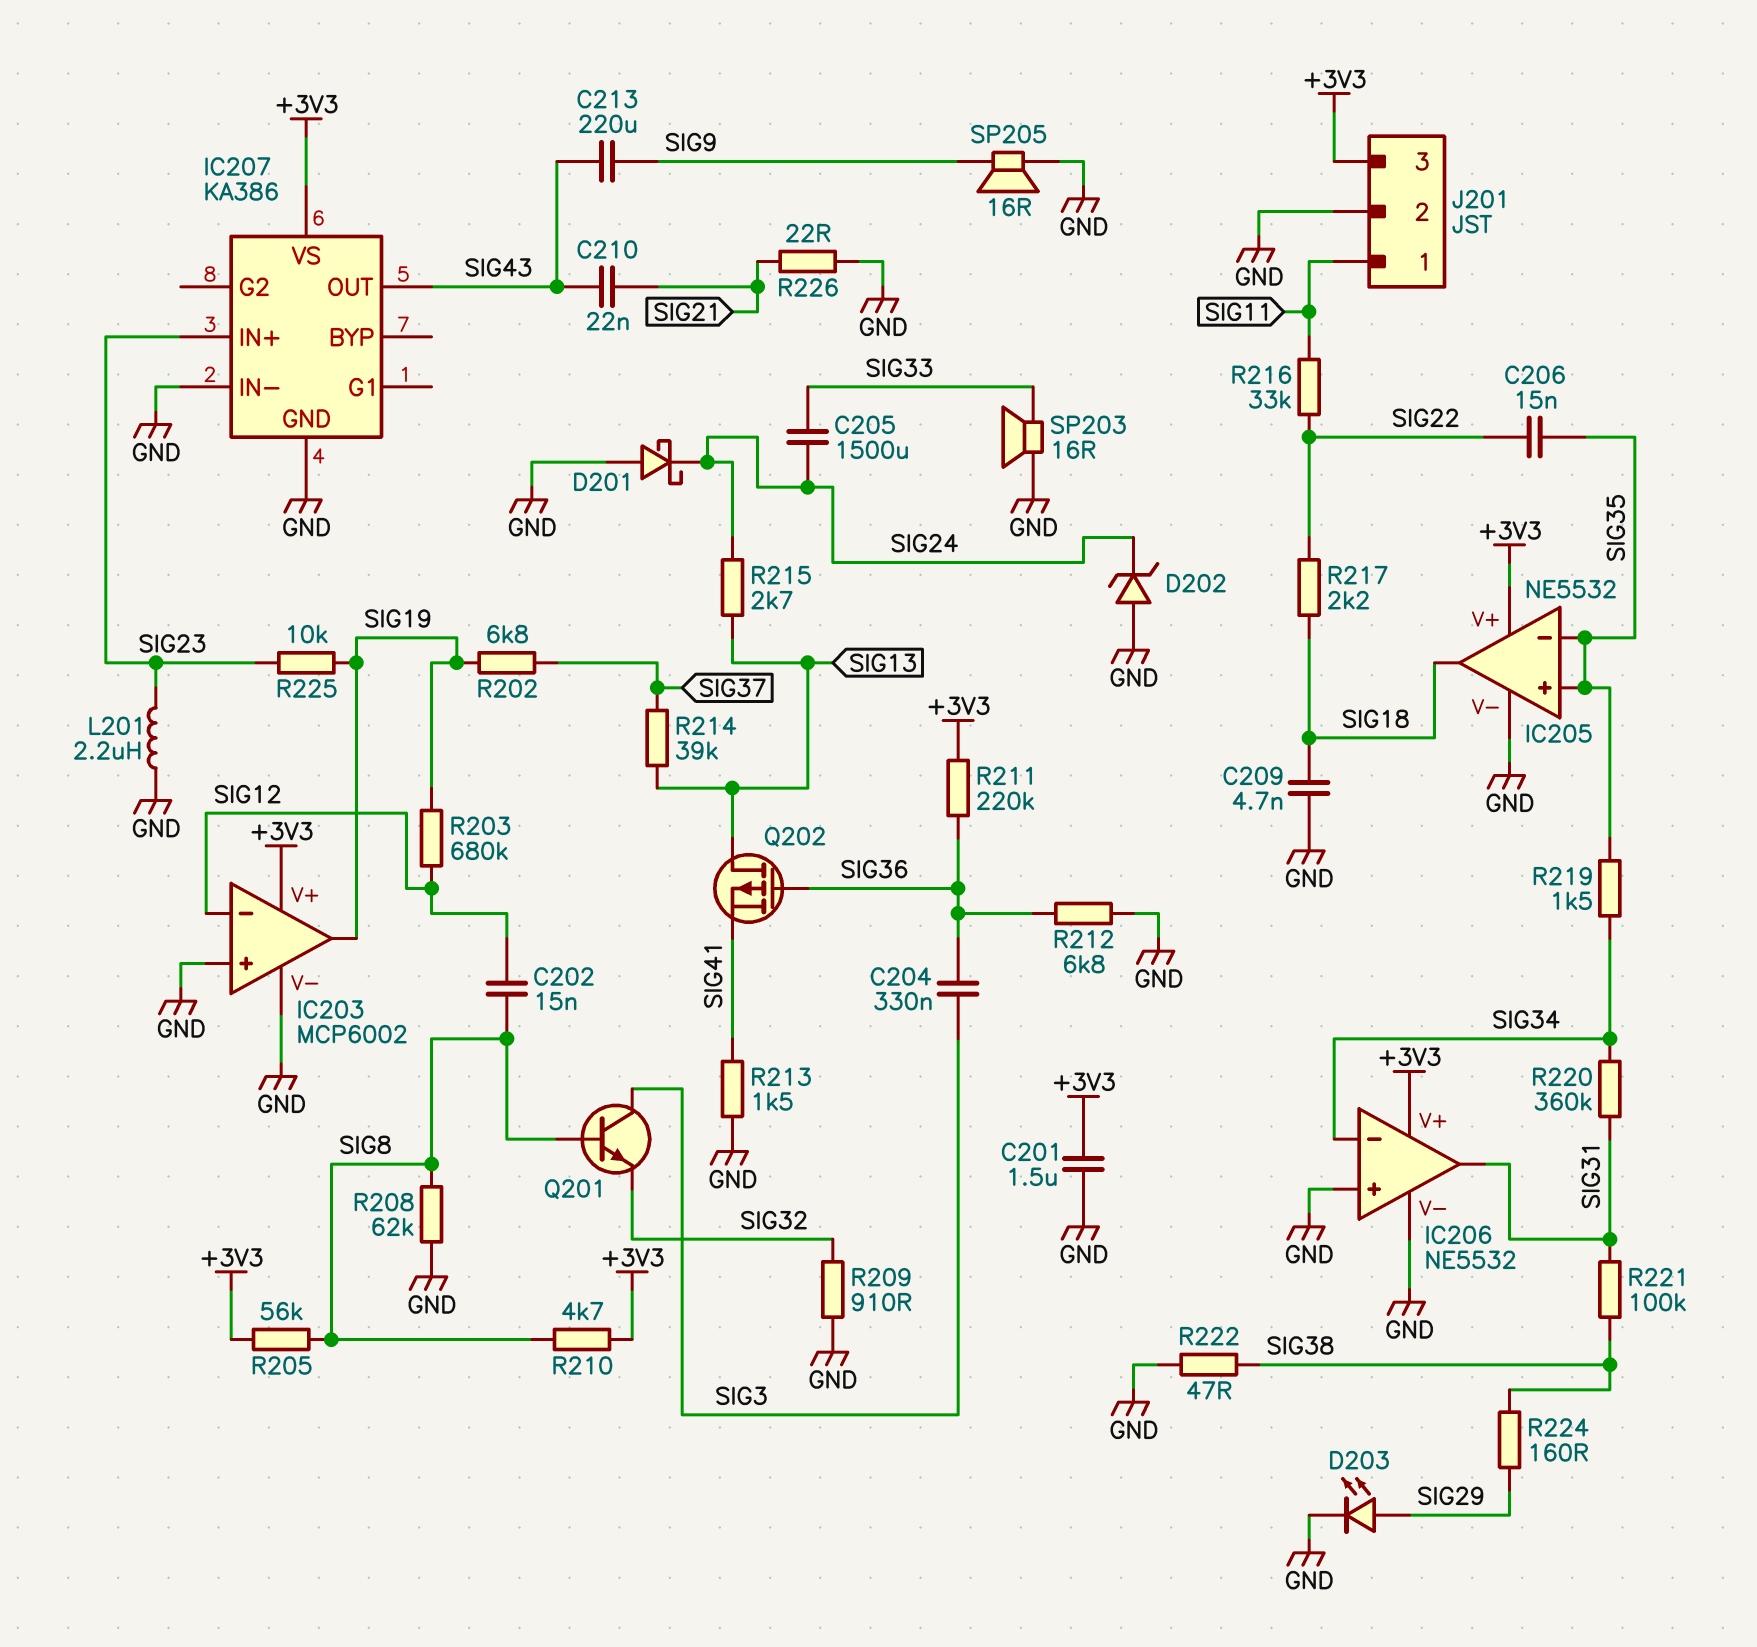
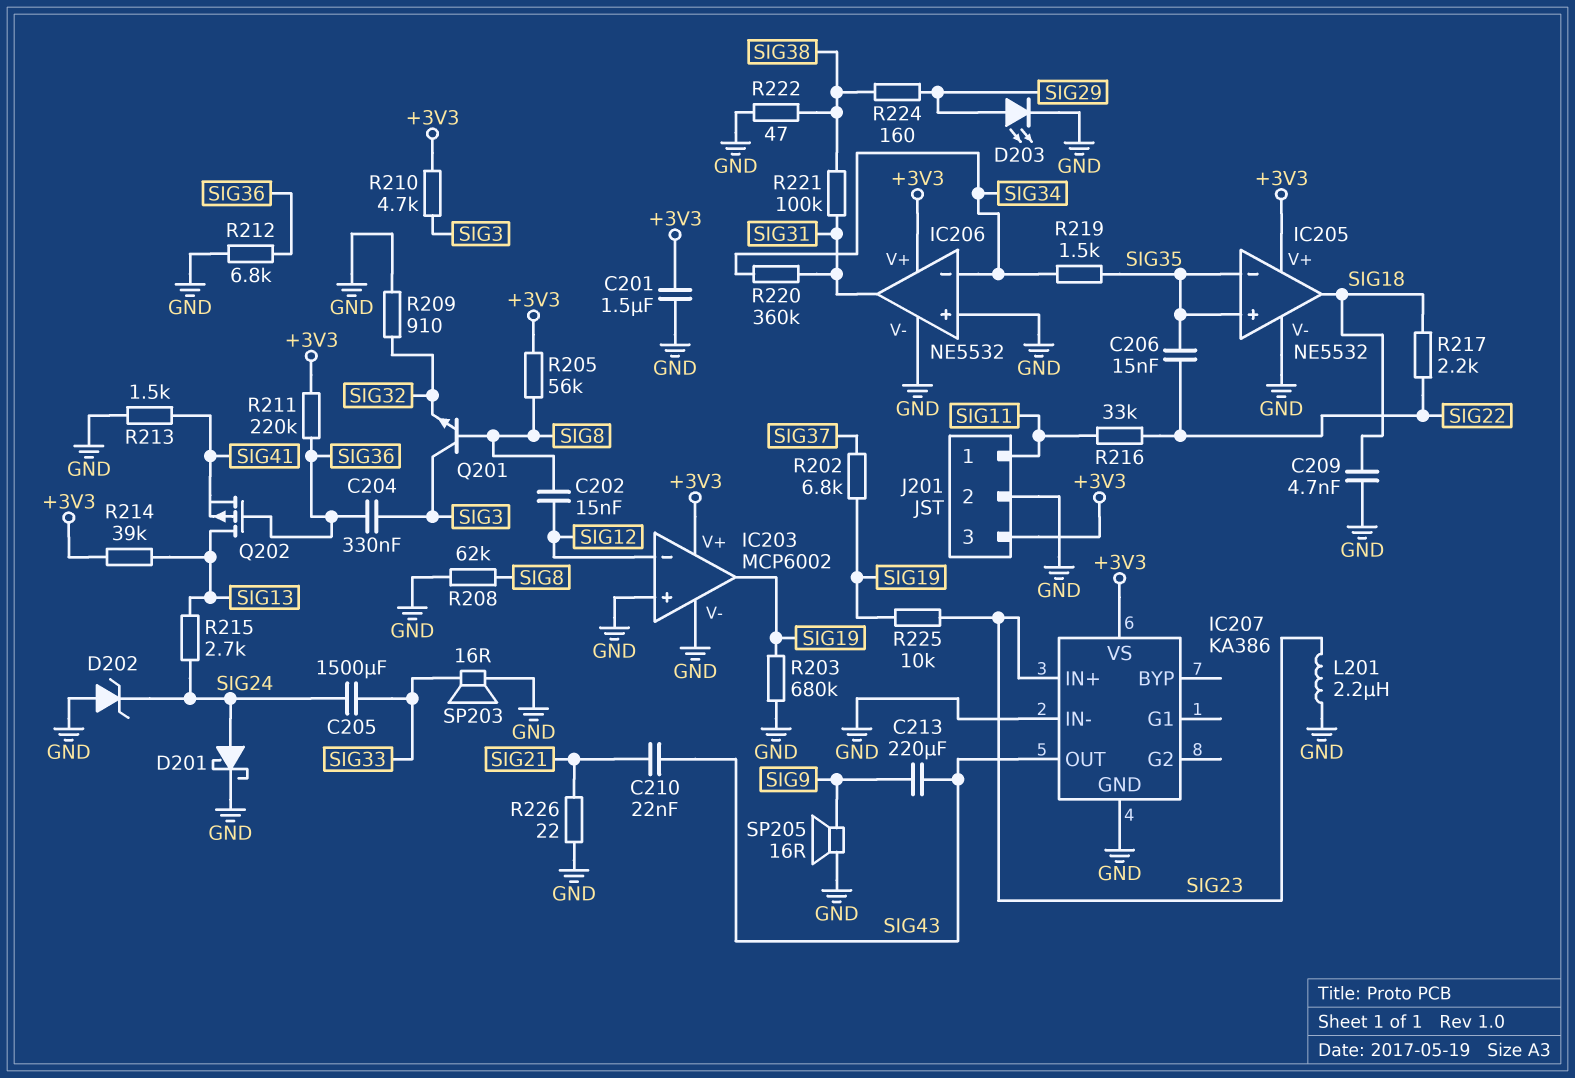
D201: schottky (A GND, K SIG24) -> schottky (A SIG24, K GND)
R203: 680k (SIG12, SIG19) -> 680k (GND, SIG19)
R210: 4.7k (+3V3, SIG8) -> 4.7k (+3V3, SIG3)
R214: 39k (SIG13, SIG37) -> 39k (+3V3, SIG13)

